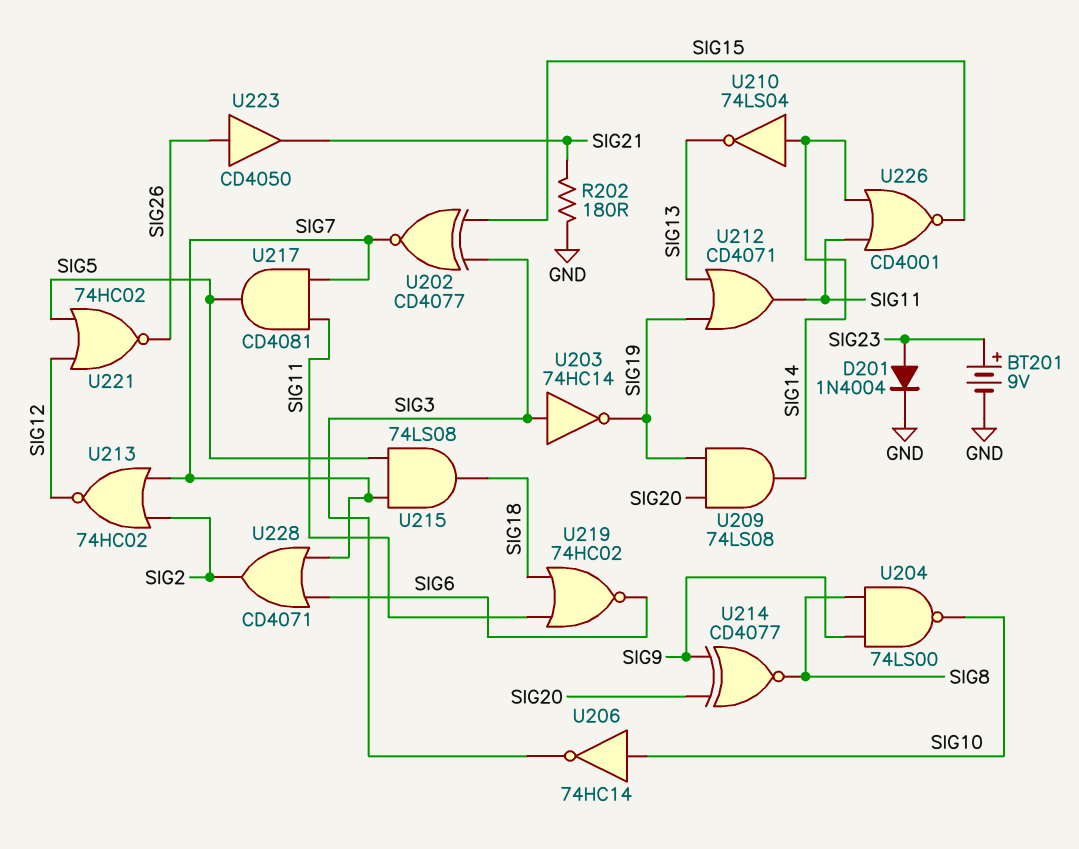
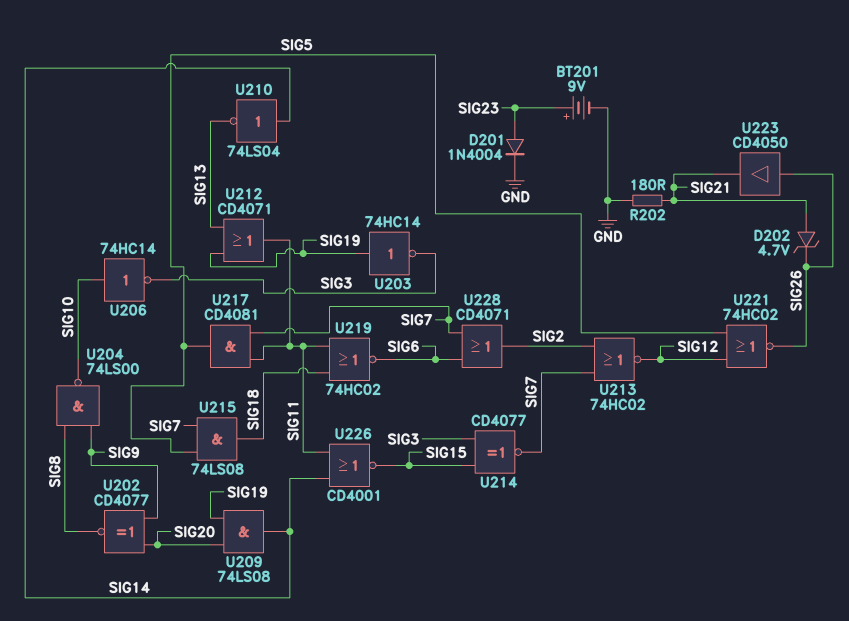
D202: none -> zener 4.7V (A SIG21, K SIG26)
U202: XNOR CD4077 (in SIG3, in SIG15, out SIG7) -> XNOR CD4077 (in SIG9, in SIG20, out SIG8)
U203: NOT 74HC14 (in SIG3, out SIG19) -> NOT 74HC14 (in SIG19, out SIG3)
U214: XNOR CD4077 (in SIG9, in SIG20, out SIG8) -> XNOR CD4077 (in SIG3, in SIG15, out SIG7)

